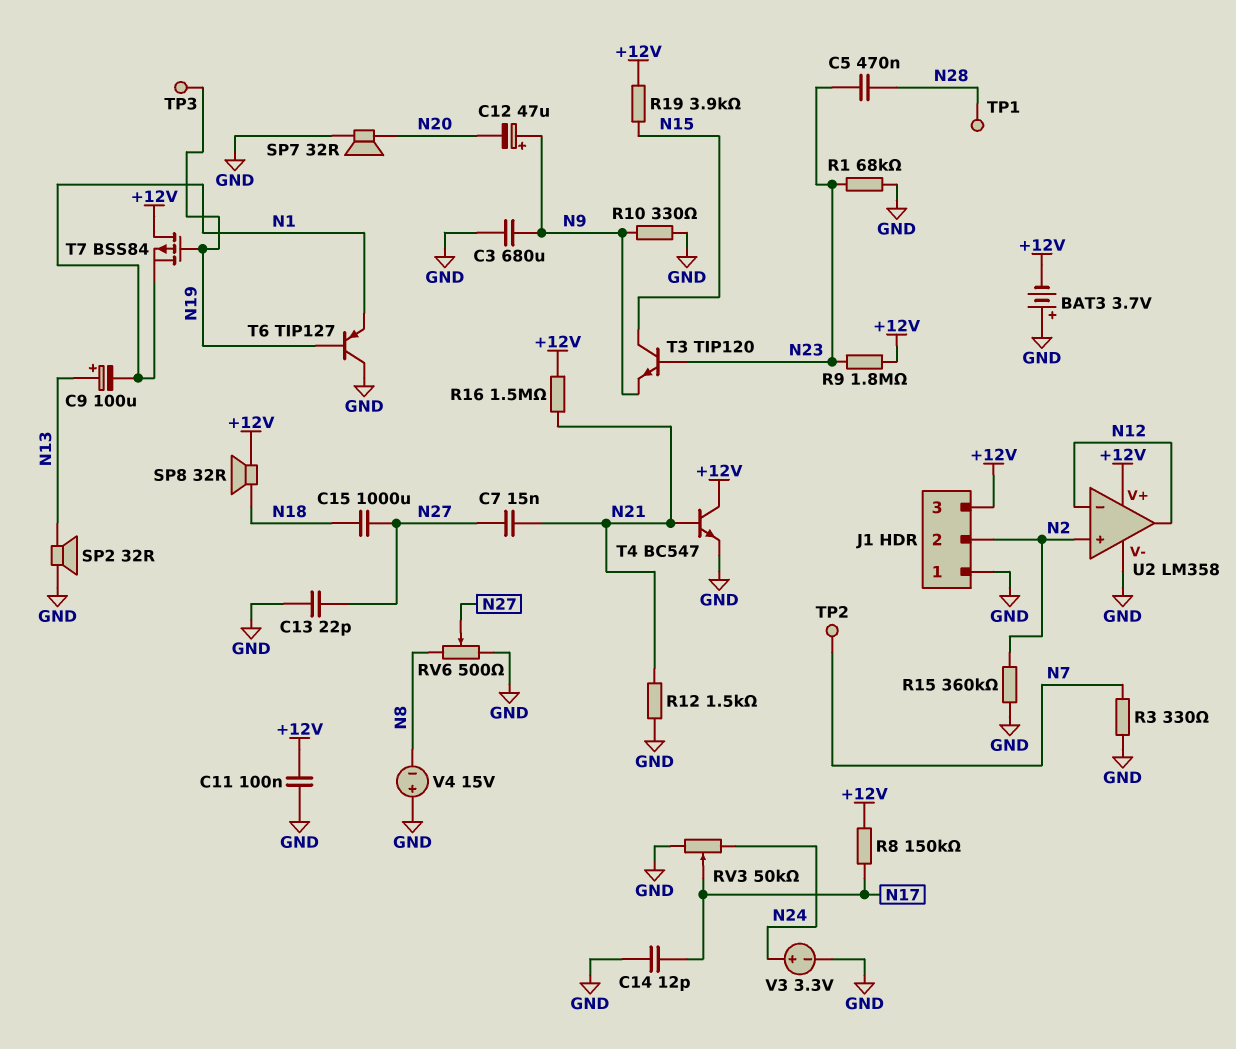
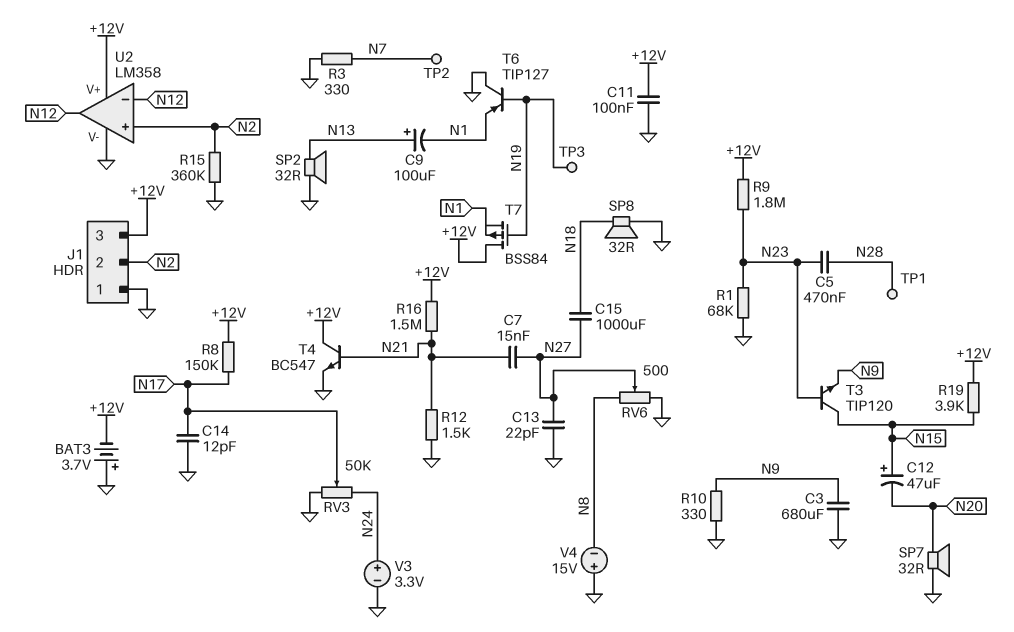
C12: 47uF (plus N9, minus N20) -> 47uF (plus N15, minus N20)
SP8: speaker 32R (+12V, N18) -> speaker 32R (GND, N18)

